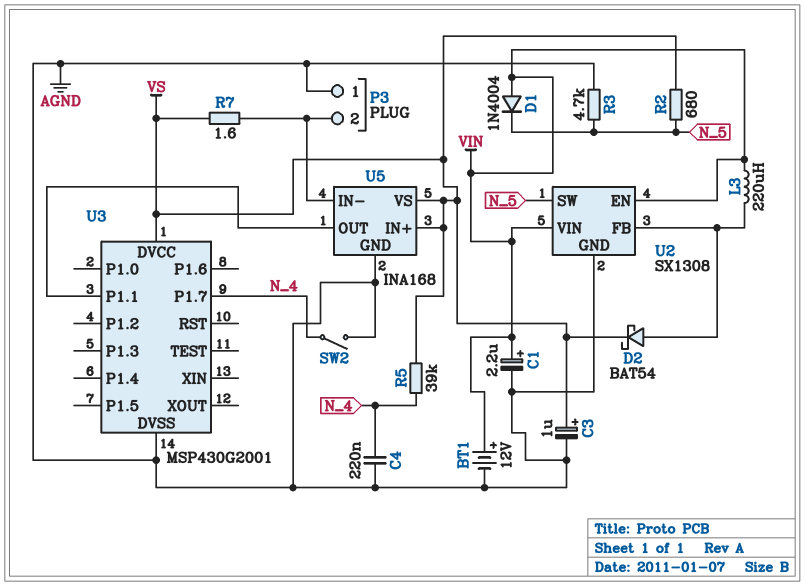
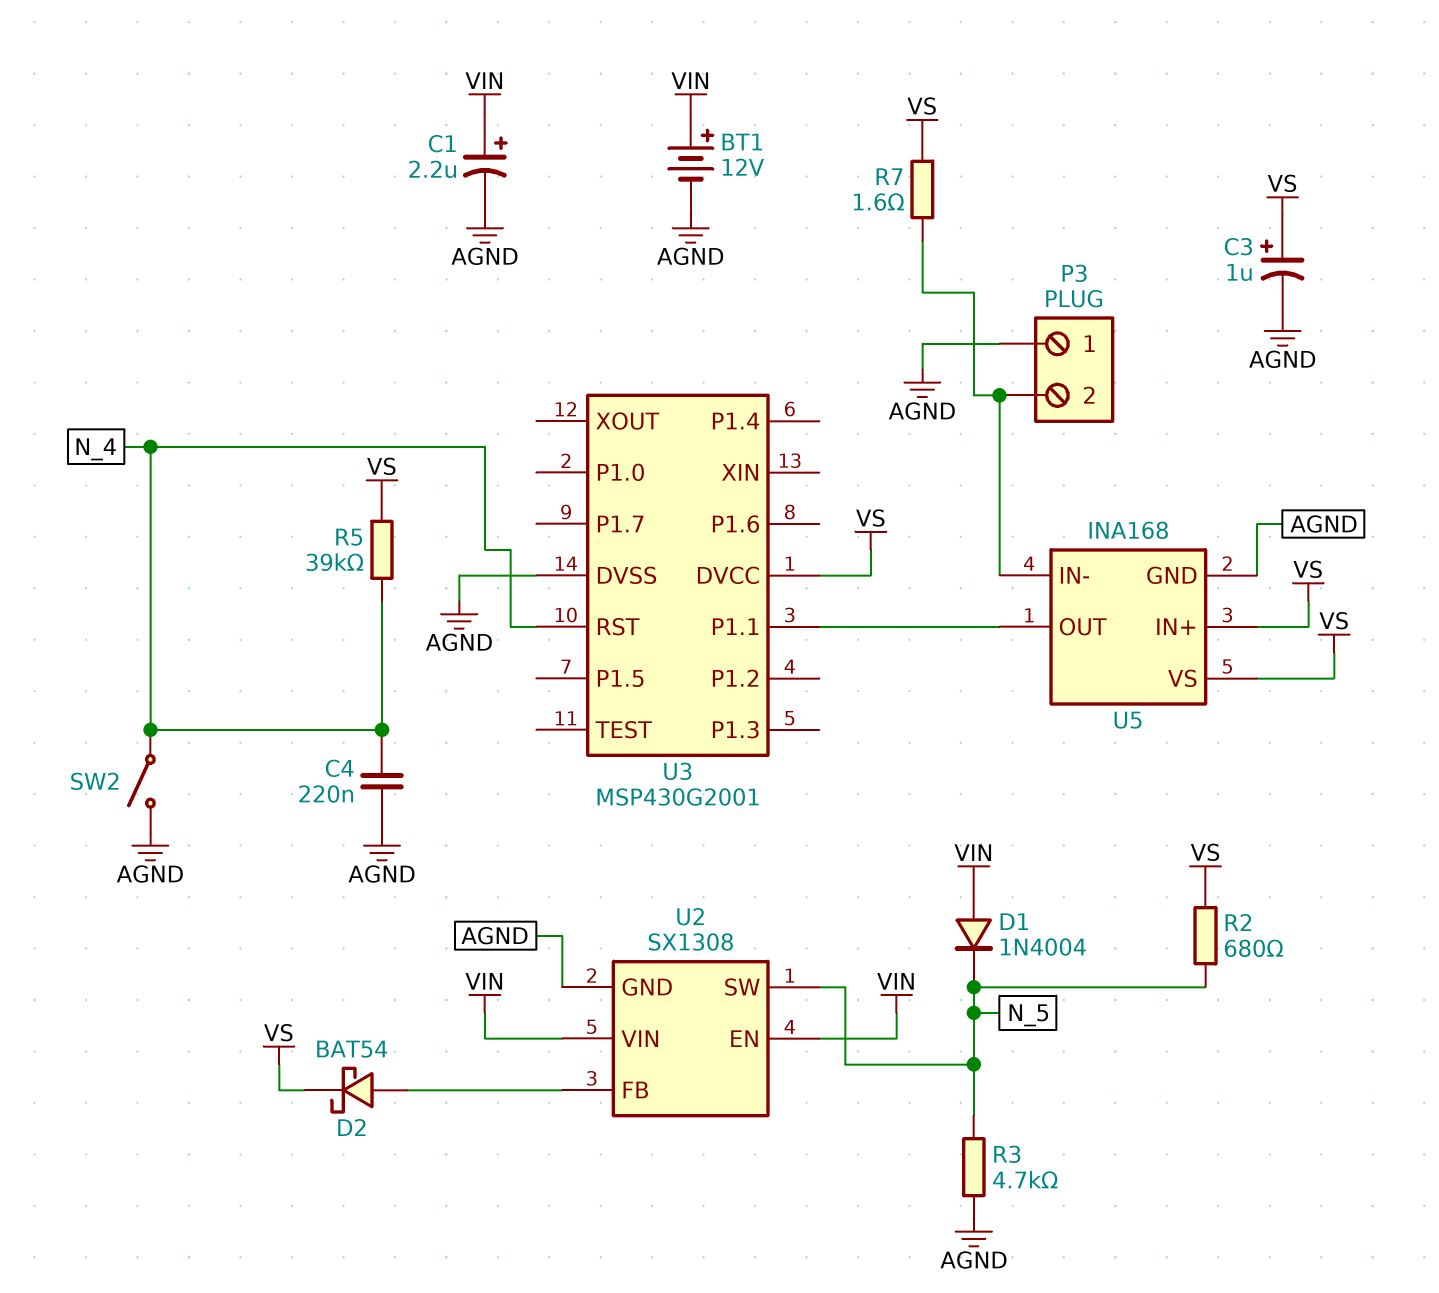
L3: 220uH (U2/FB, VIN) -> none
U3 pin P1.7: N_4 -> none
U3 pin RST: none -> N_4

